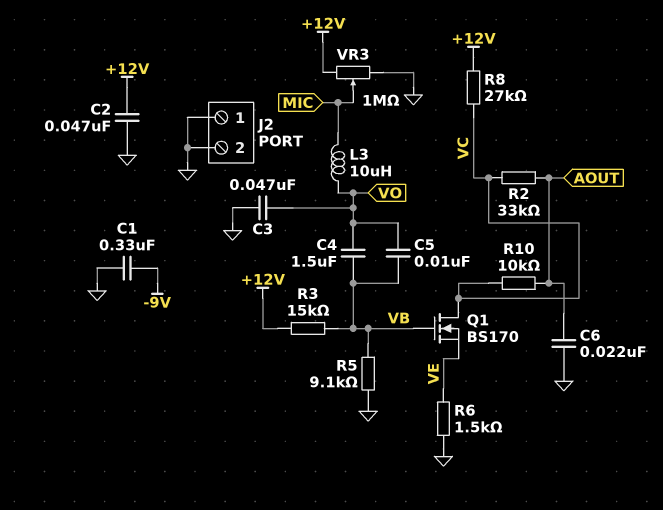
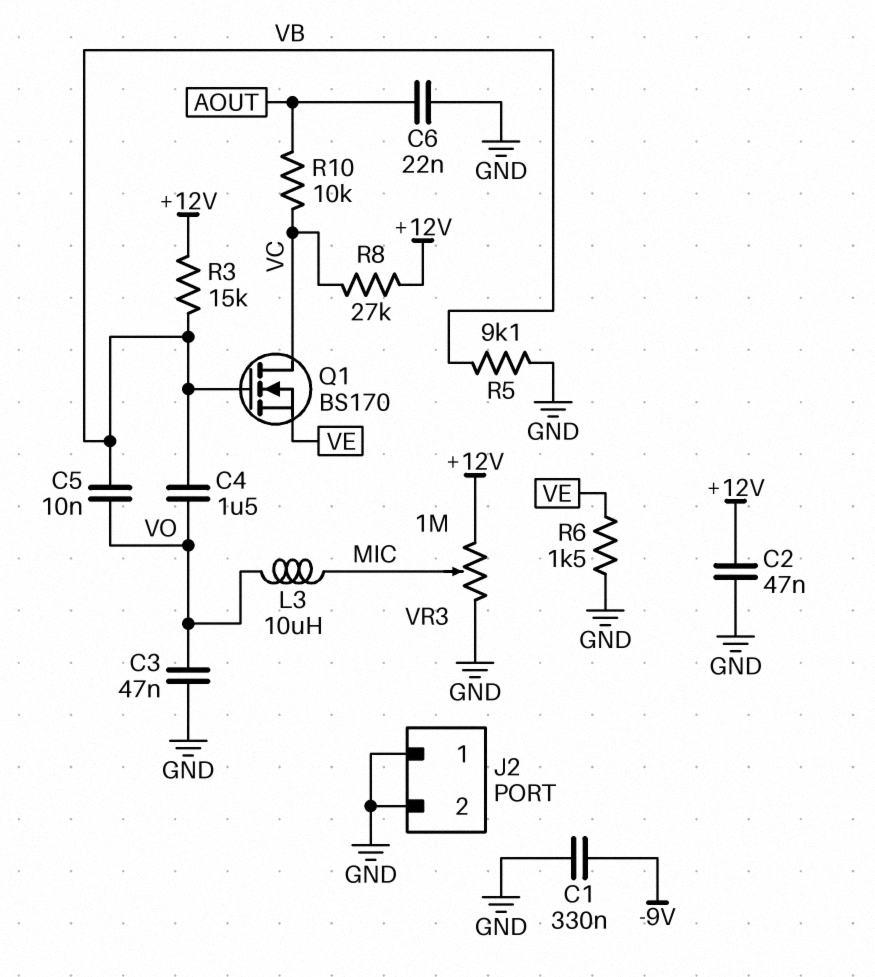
R2: 33k (AOUT, VC) -> none

